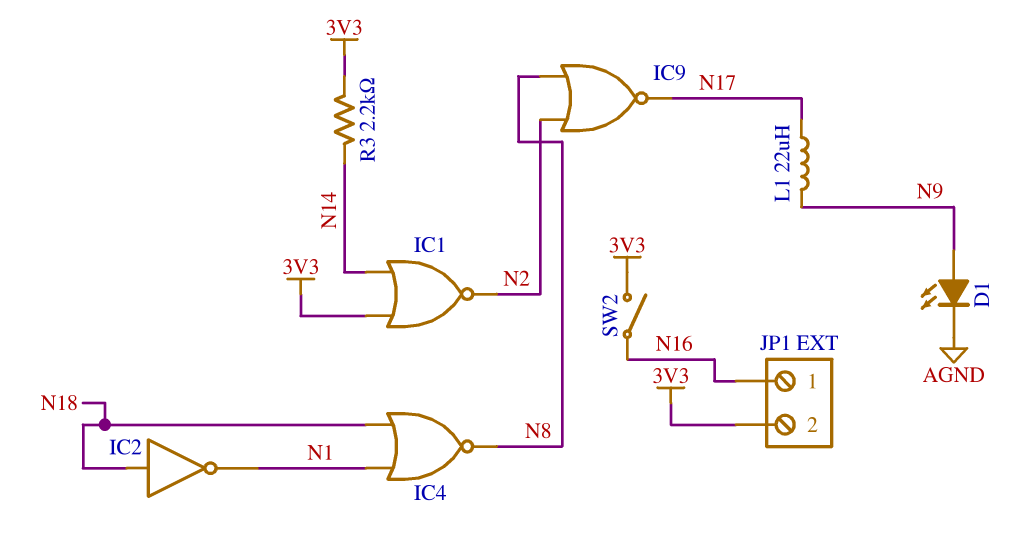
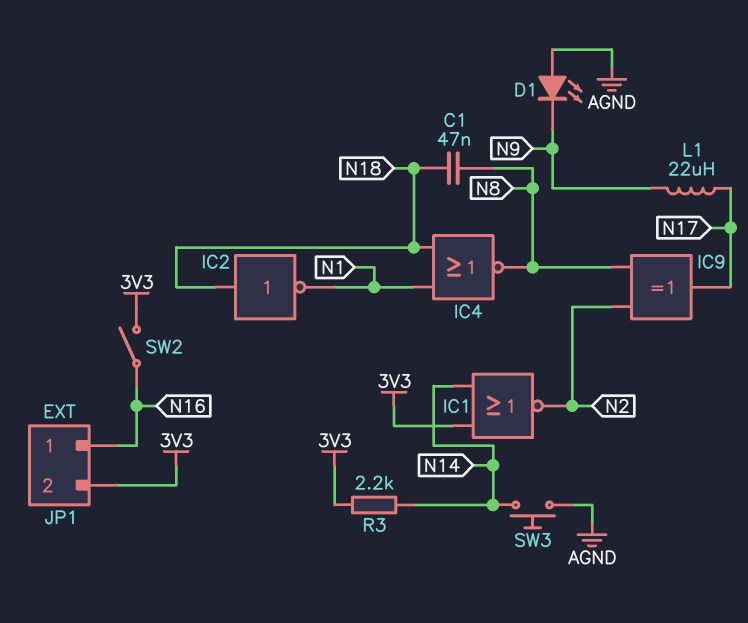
C1: none -> 47nF (N8, N18)
D1: LED (A N9, K AGND) -> LED (A AGND, K N9)
IC9: NOR (in N2, in N8, out N17) -> XOR (in N2, in N8, out N17)
SW3: none -> button (AGND, N14)

